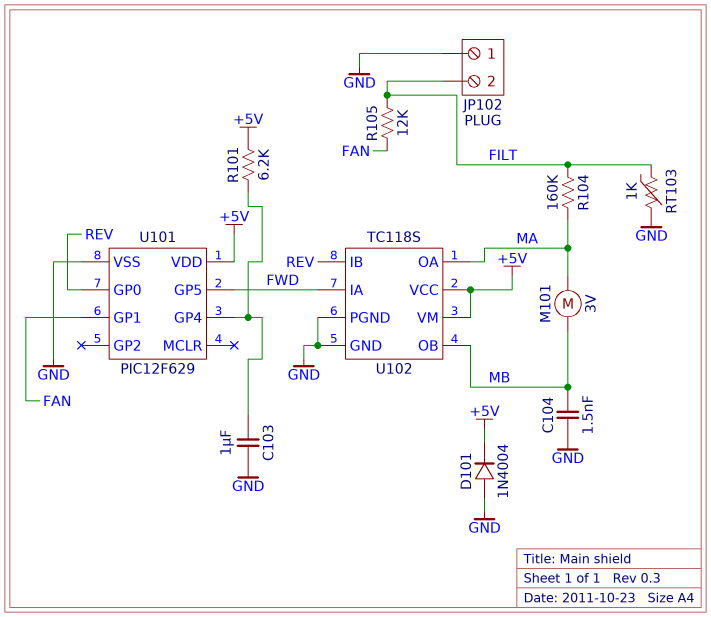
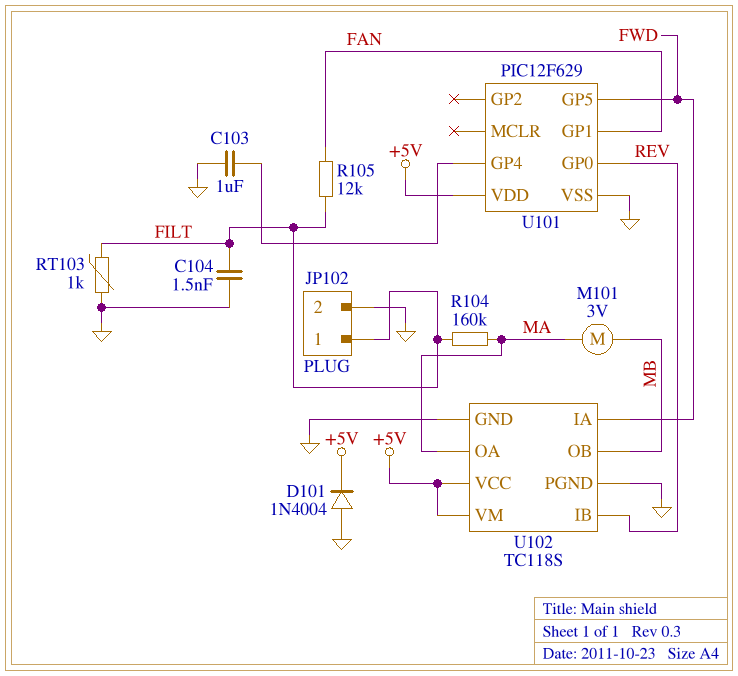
C104: 1.5nF (GND, MB) -> 1.5nF (FILT, GND)
JP102 pin 1: GND -> FILT
JP102 pin 2: FILT -> GND
R101: 6.2k (+5V, U101/GP4) -> none

